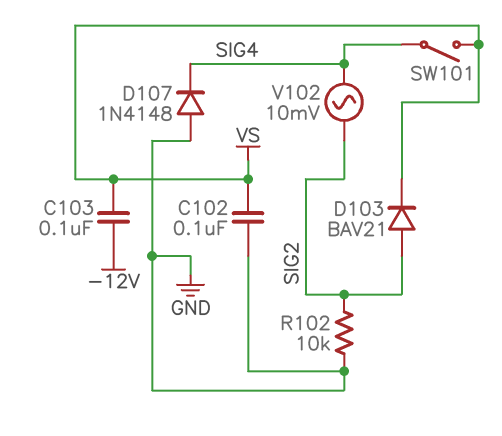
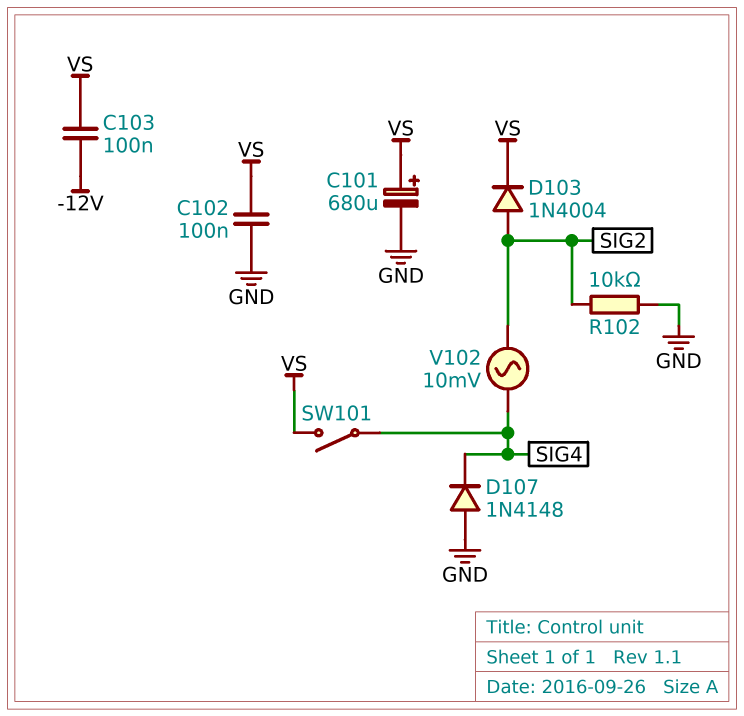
C101: none -> 680uF (plus VS, minus GND)
D103: diode BAV21 (A SIG2, K VS) -> diode 1N4004 (A SIG2, K VS)

